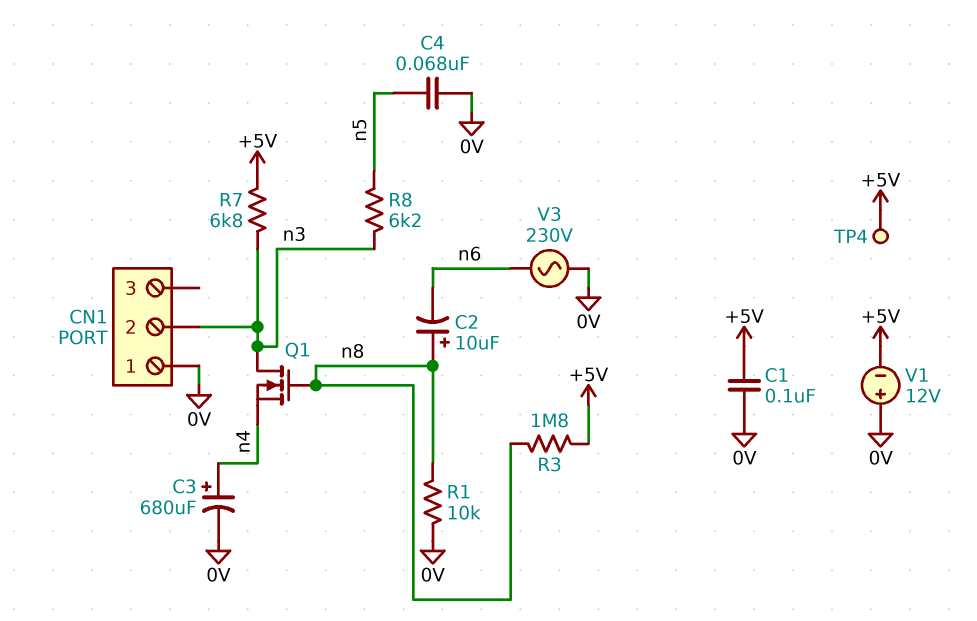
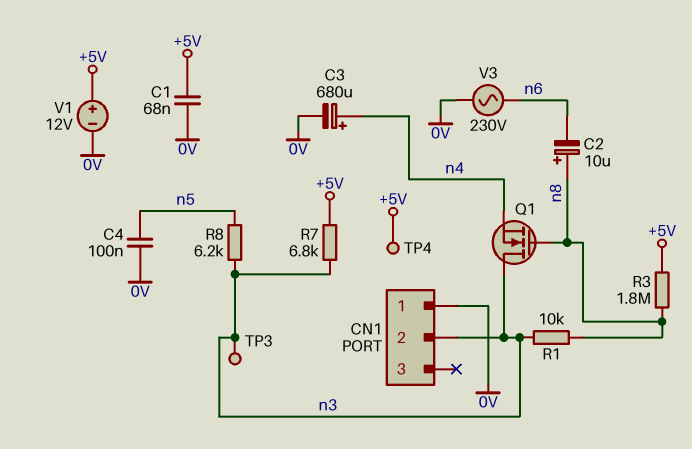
C1: 100nF (+5V, 0V) -> 68nF (+5V, 0V)
C4: 68nF (0V, n5) -> 100nF (0V, n5)
R1: 10k (0V, n8) -> 10k (n3, n8)
TP3: none -> test point (n3)
V1: 12V (plus 0V, minus +5V) -> 12V (plus +5V, minus 0V)

